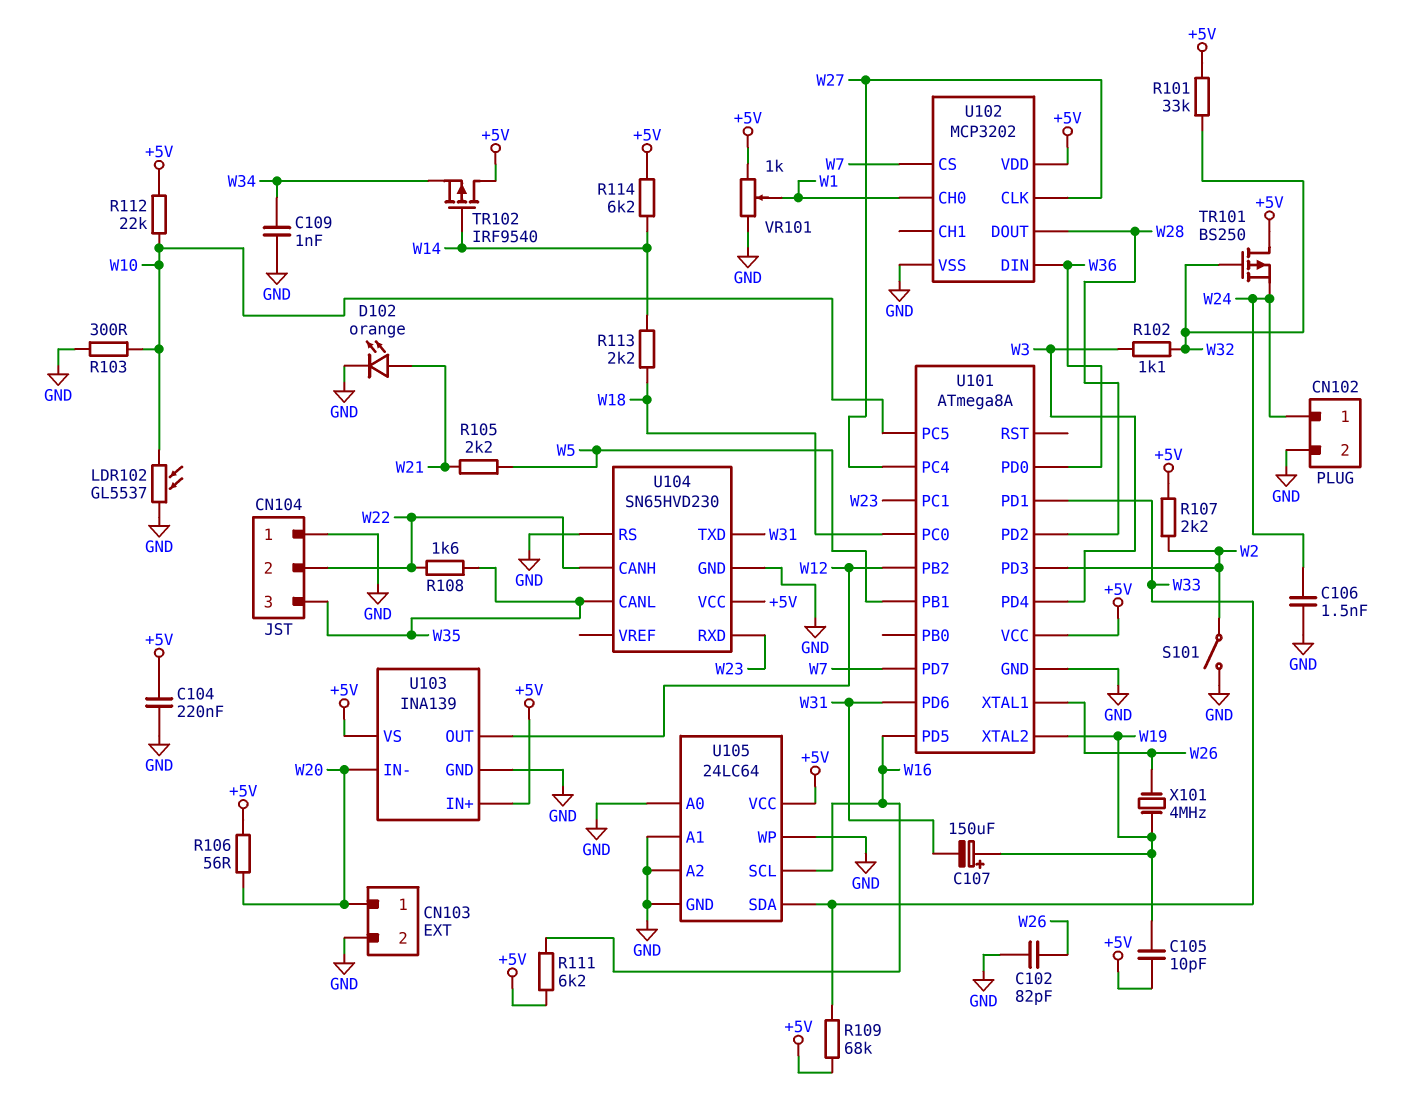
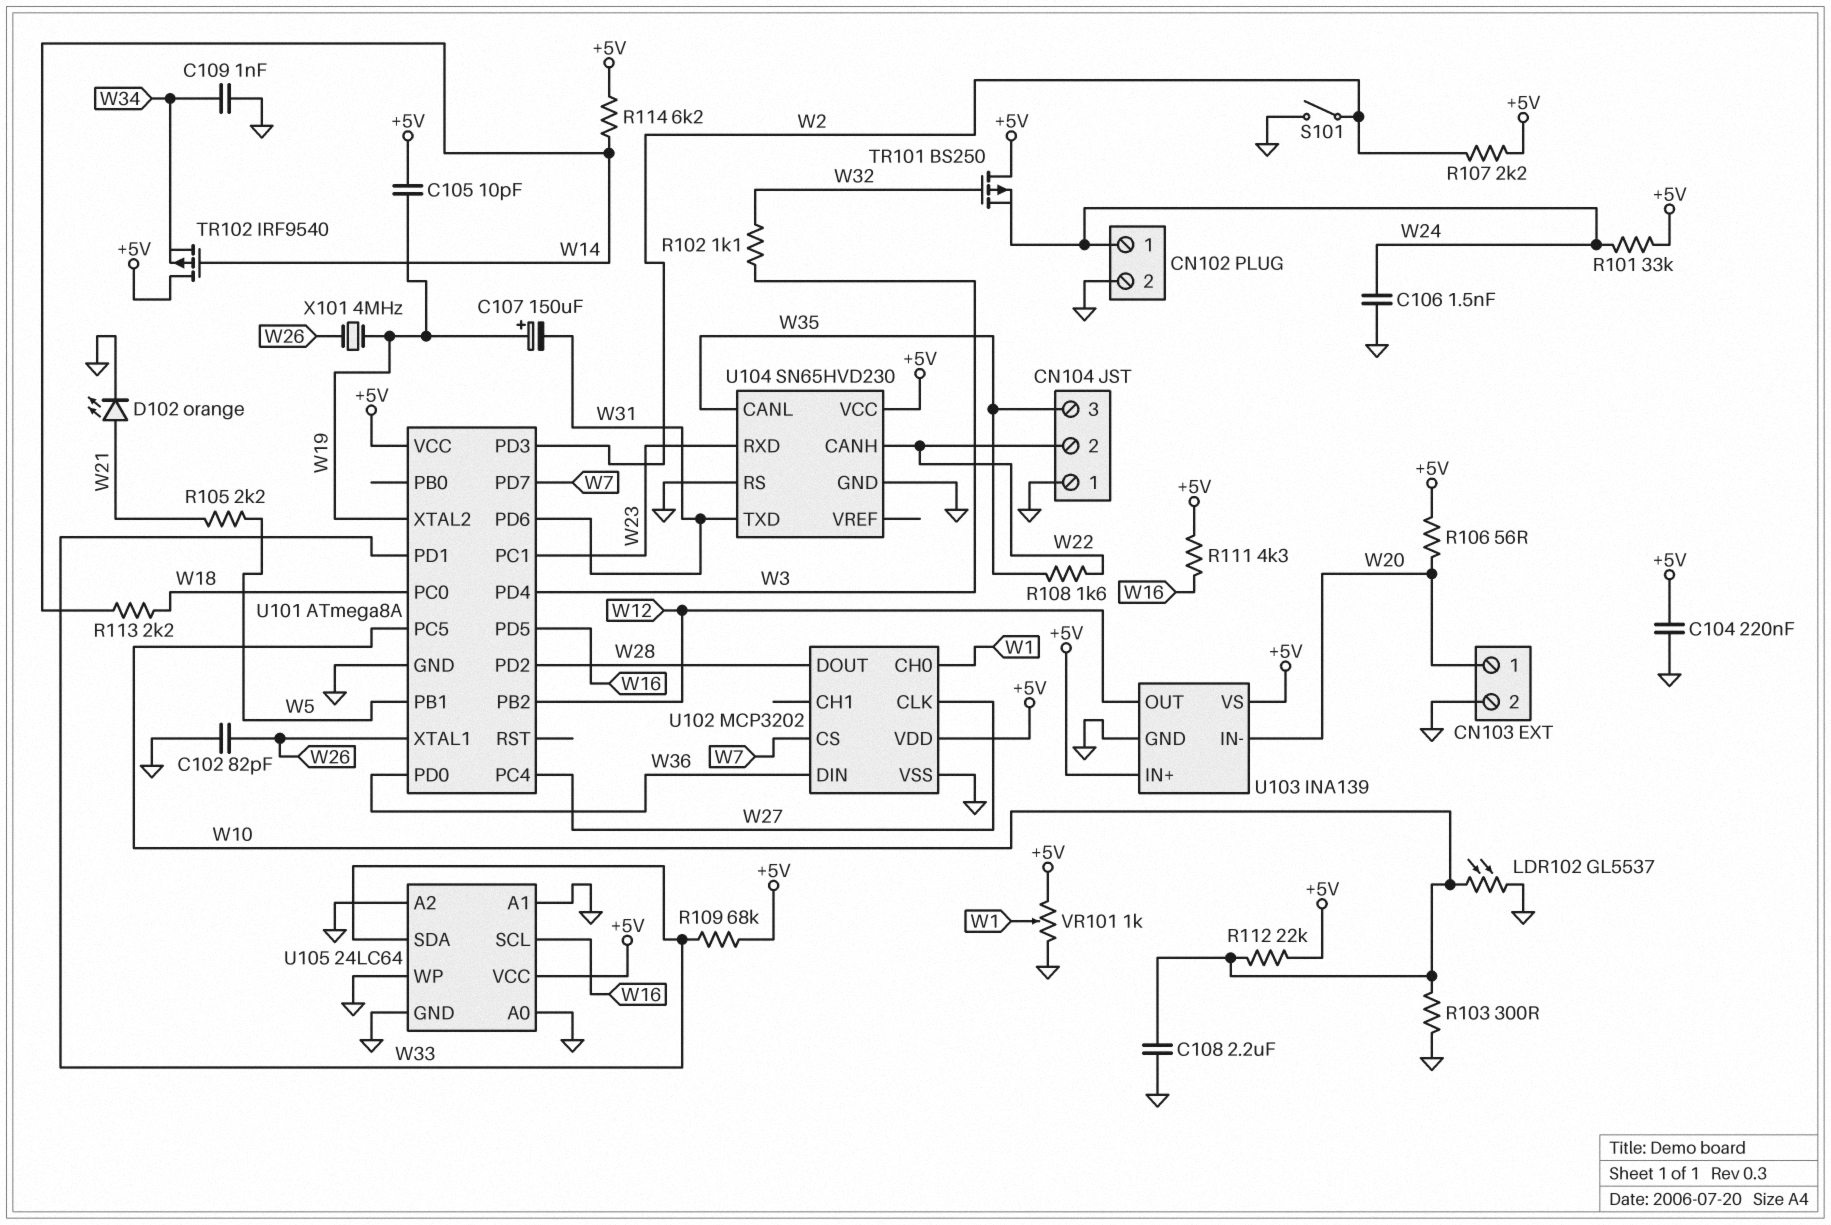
C108: none -> 2.2uF (GND, W10)
R101: 33k (+5V, W32) -> 33k (+5V, W24)
R111: 6.2k (+5V, W16) -> 4.3k (+5V, W16)

